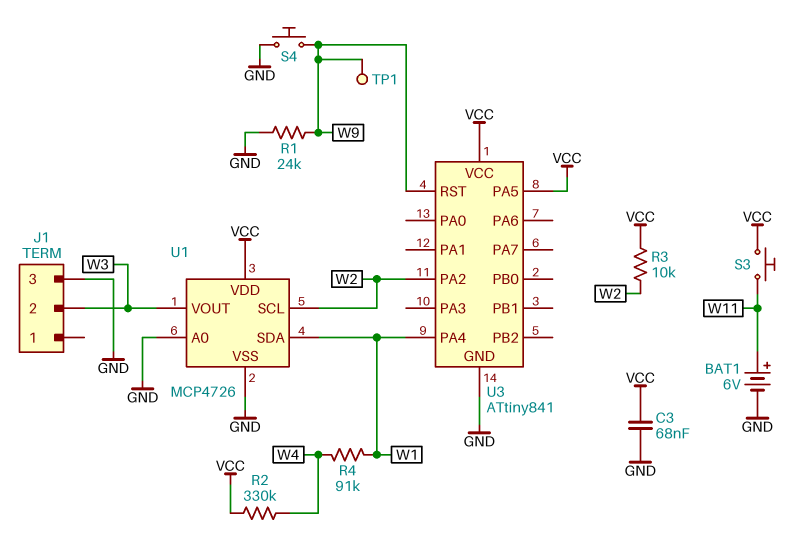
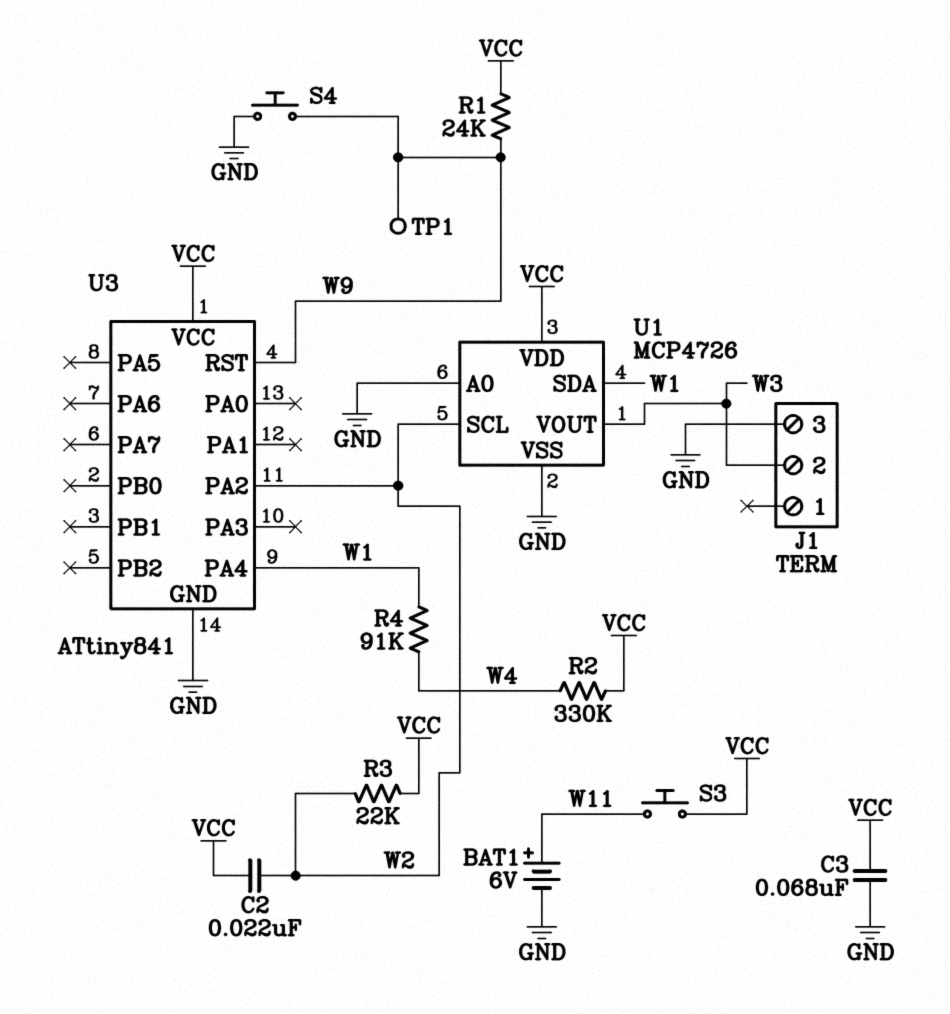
C2: none -> 22nF (VCC, W2)
R1: 24k (GND, W9) -> 24k (VCC, W9)
R3: 10k (VCC, W2) -> 22k (VCC, W2)
U3 pin PA5: VCC -> none

